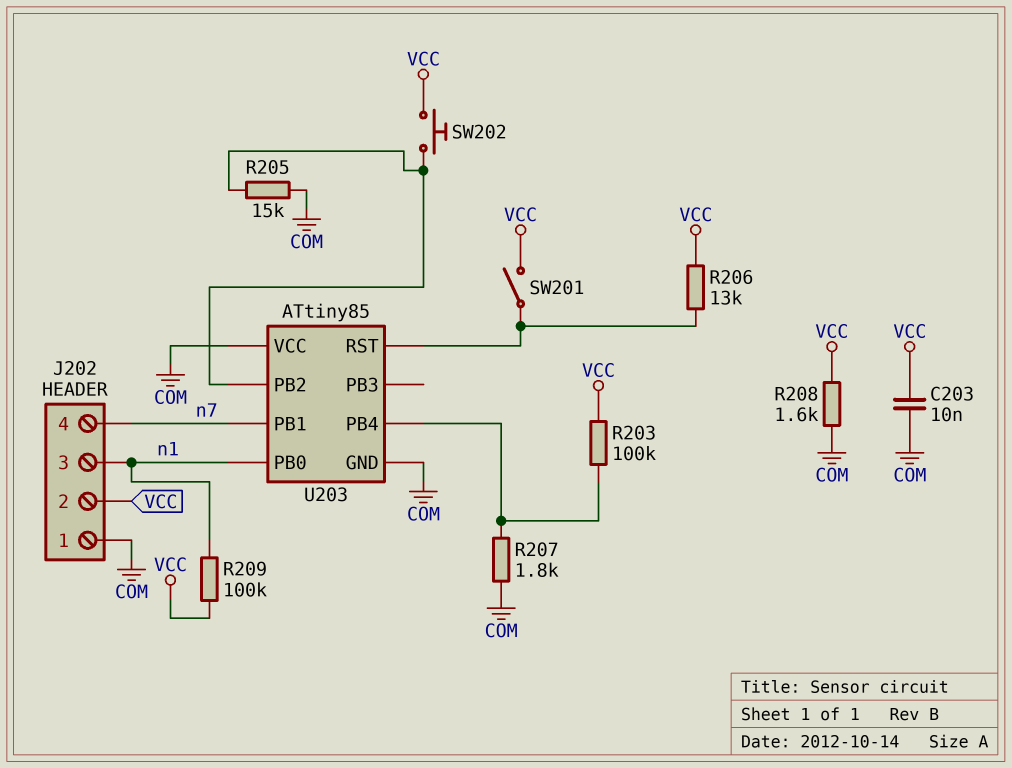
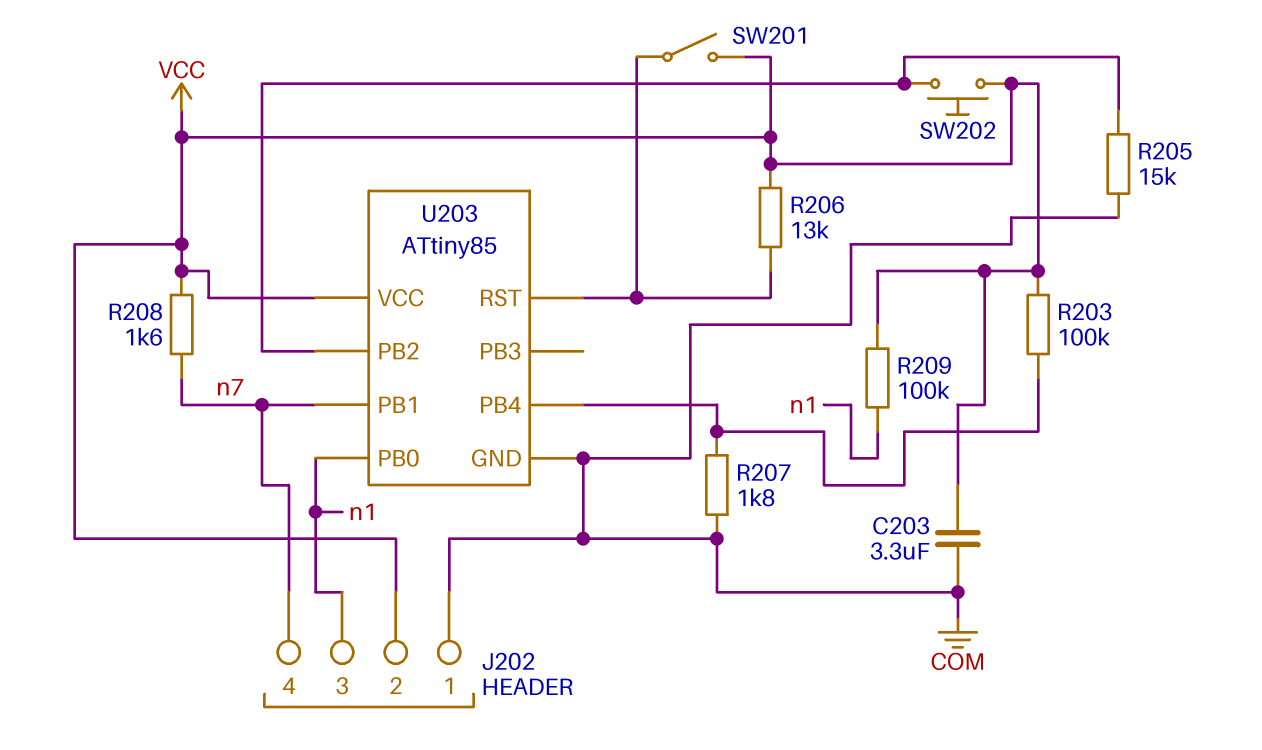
C203: 10nF (COM, VCC) -> 3.3uF (COM, VCC)
R208: 1.6k (COM, VCC) -> 1.6k (VCC, n7)
U203 pin VCC: COM -> VCC

